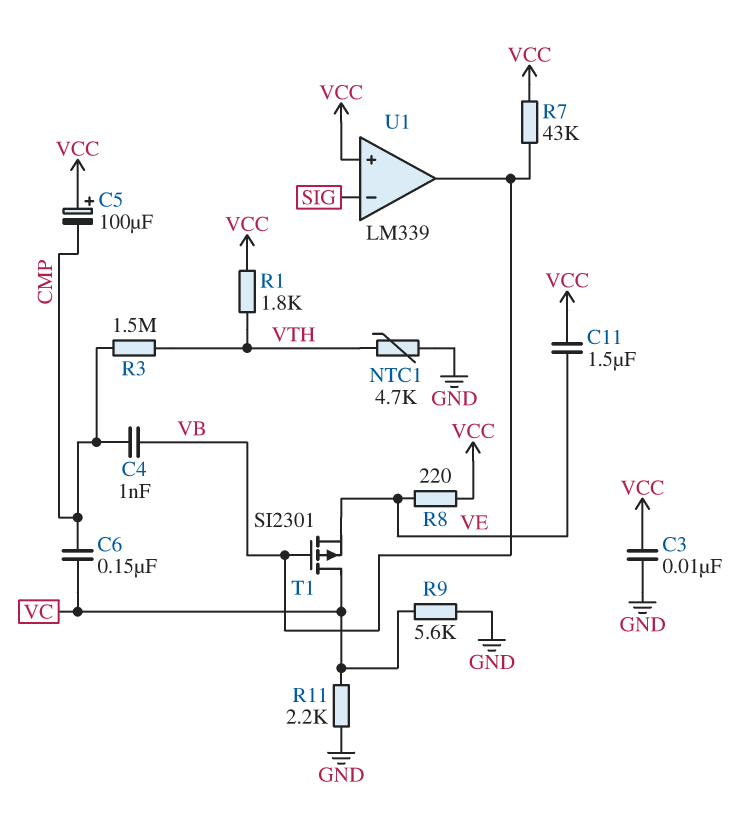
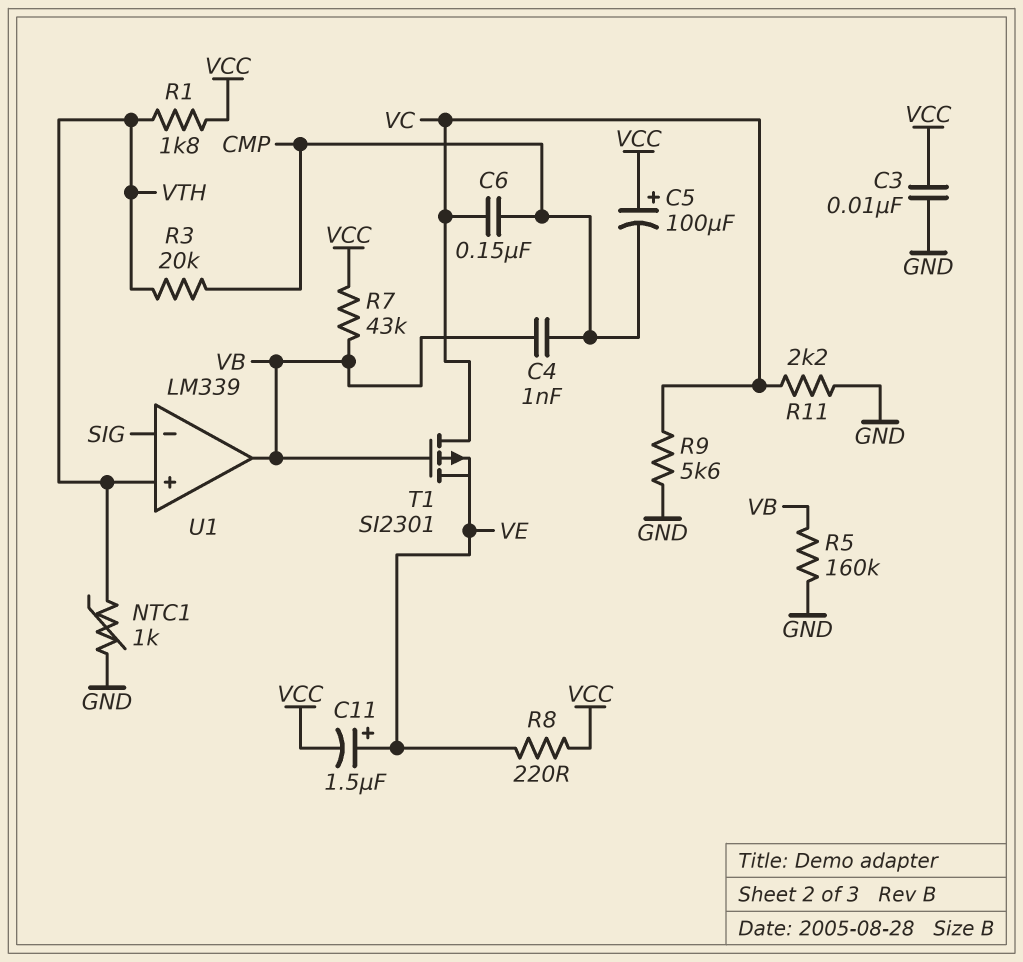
C11: 1.5uF (VCC, VE) -> 1.5uF (plus VE, minus VCC)
NTC1: 4.7k (GND, VTH) -> 1k (GND, VTH)
R3: 1.5M (CMP, VTH) -> 20k (CMP, VTH)
R5: none -> 160k (GND, VB)
U1 pin in+: VCC -> VTH

